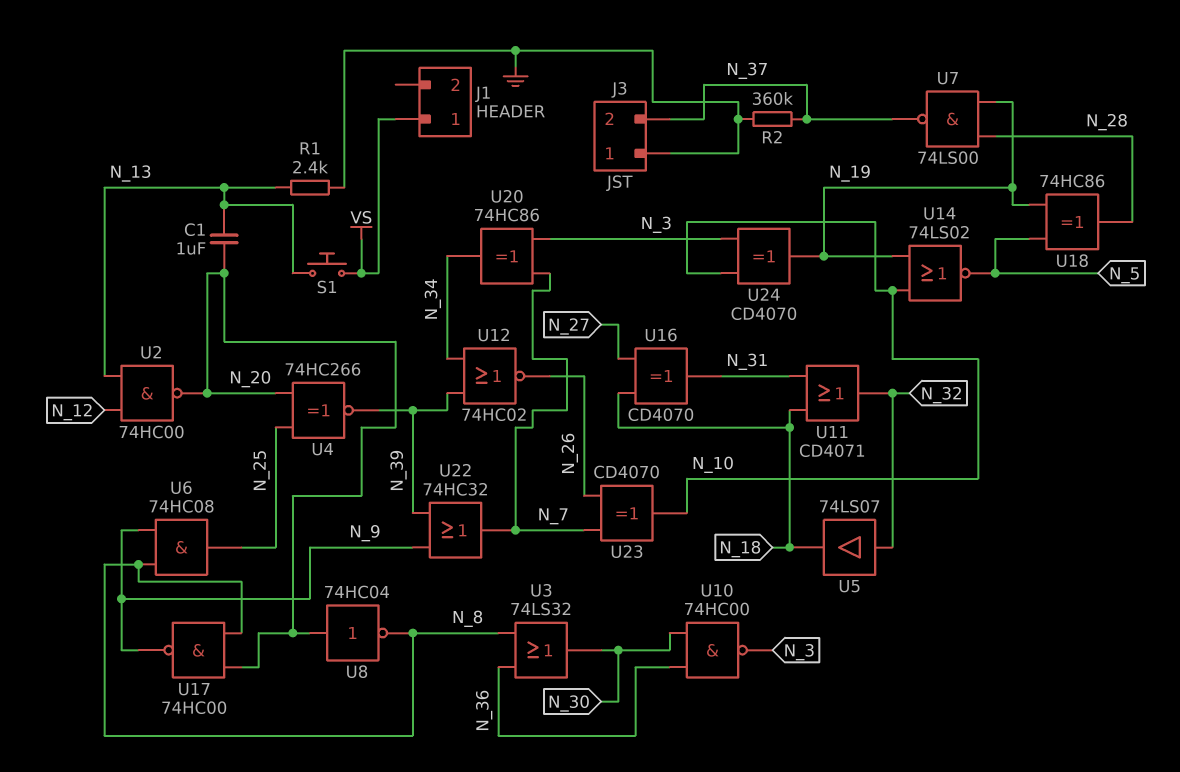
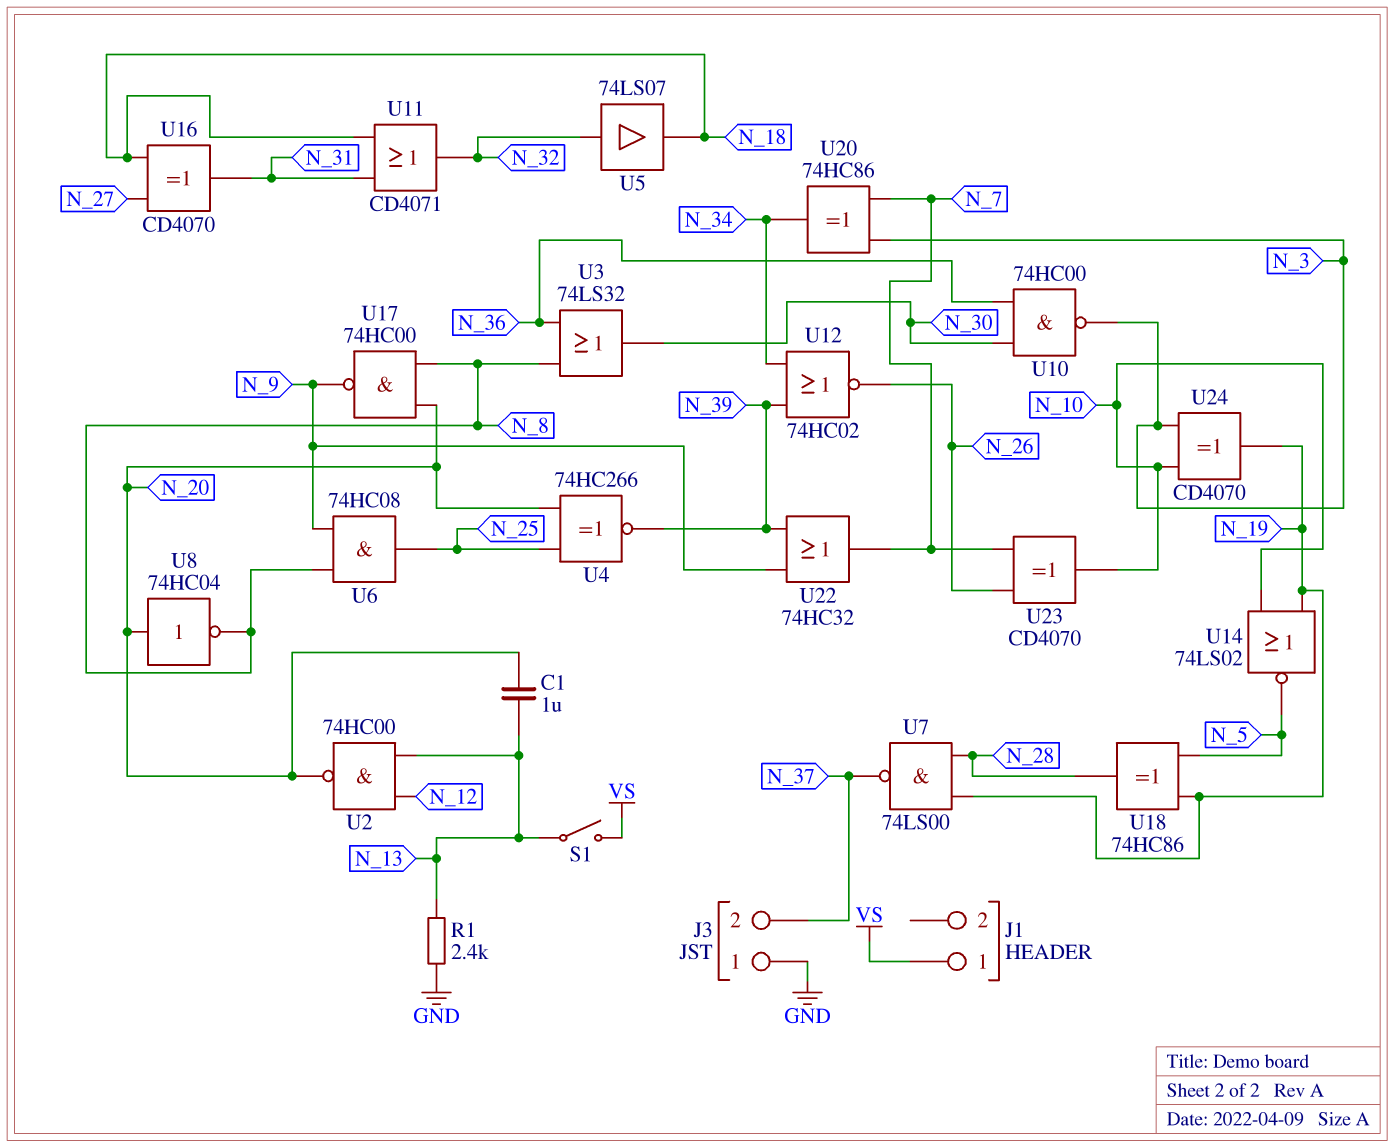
R2: 360k (GND, N_37) -> none
S1: button (N_13, VS) -> switch (N_13, VS)

